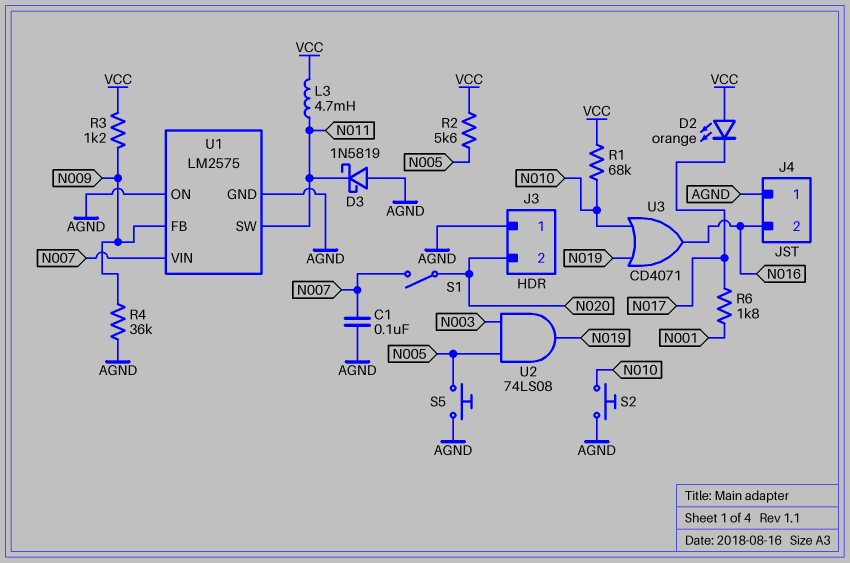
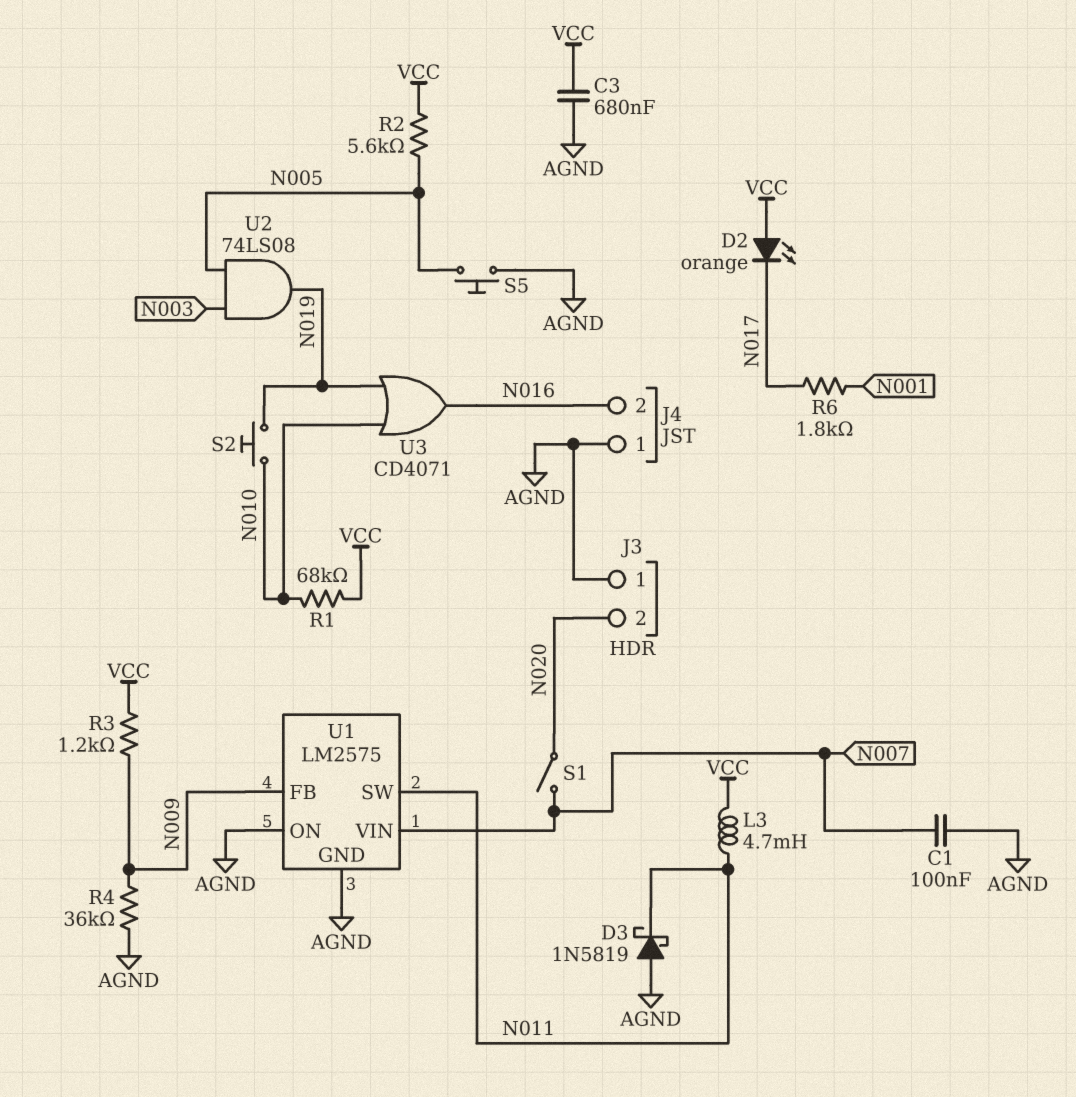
C3: none -> 680nF (AGND, VCC)
S2: button (AGND, N010) -> button (N010, N019)

